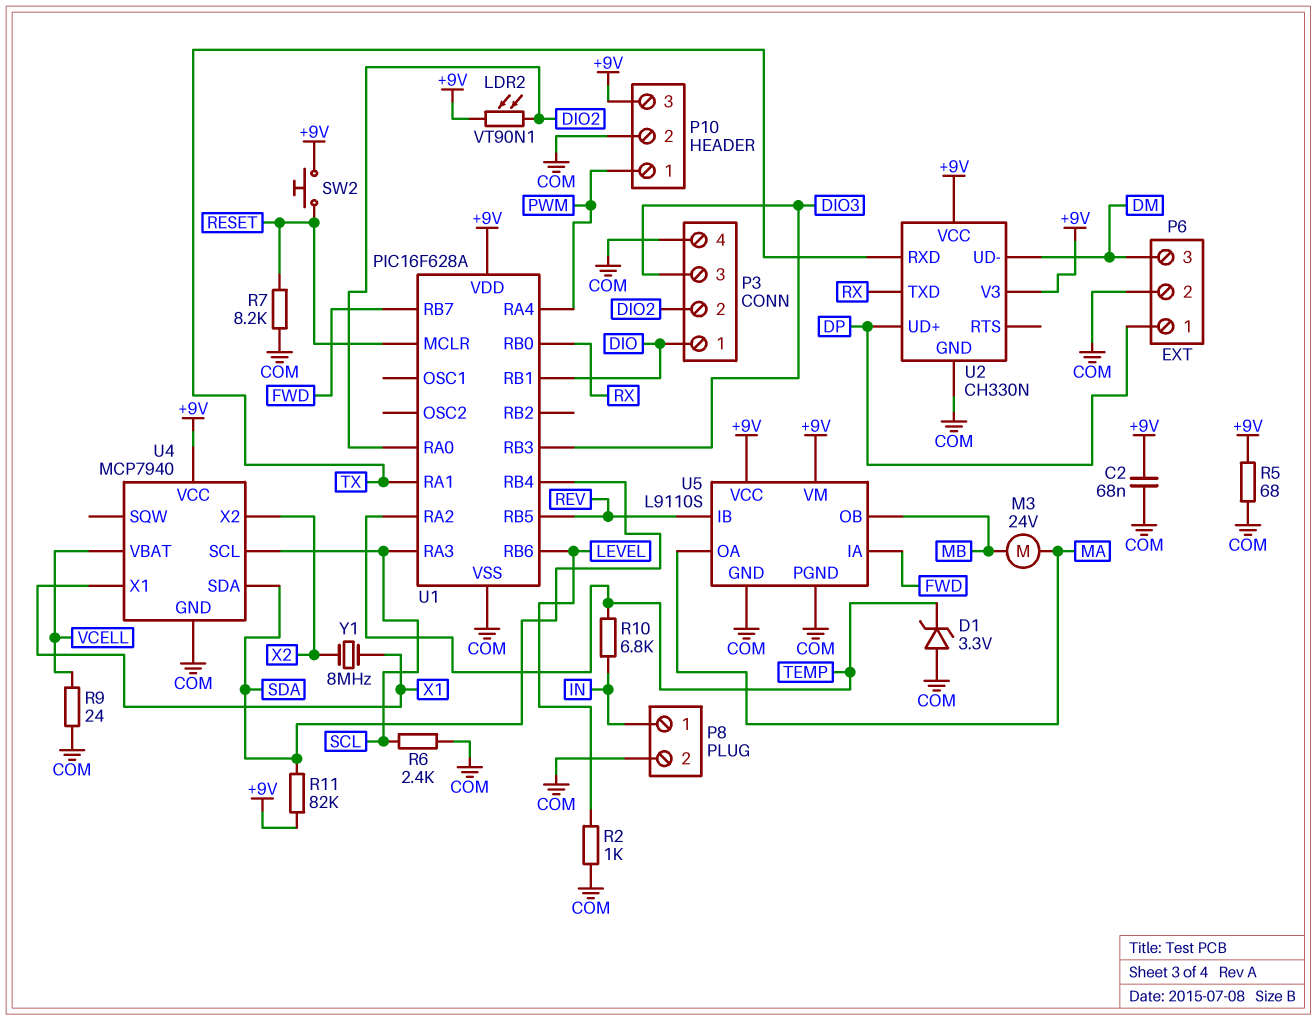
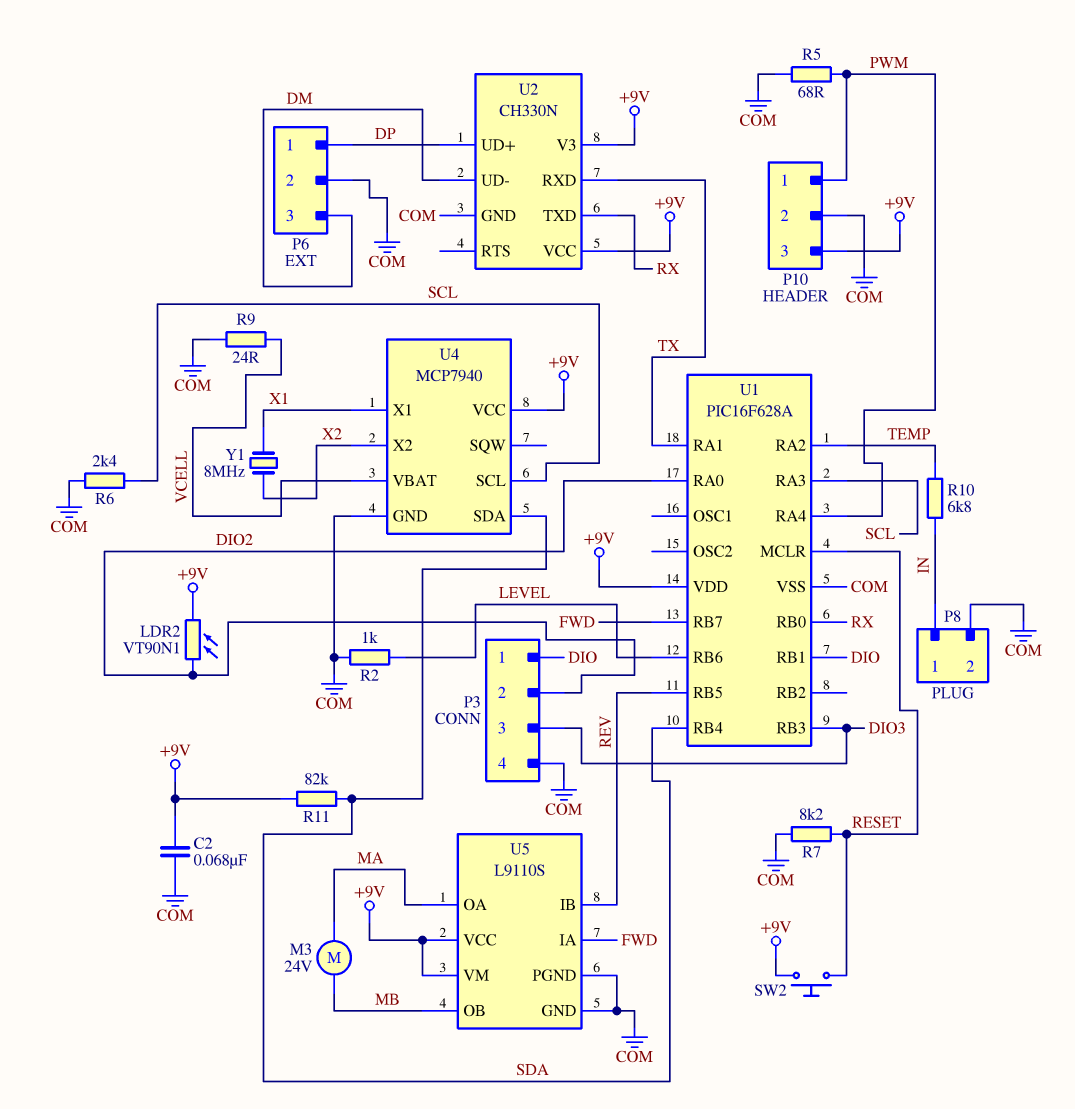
D1: zener 3.3V (A COM, K TEMP) -> none
R5: 68 (+9V, COM) -> 68 (COM, PWM)

